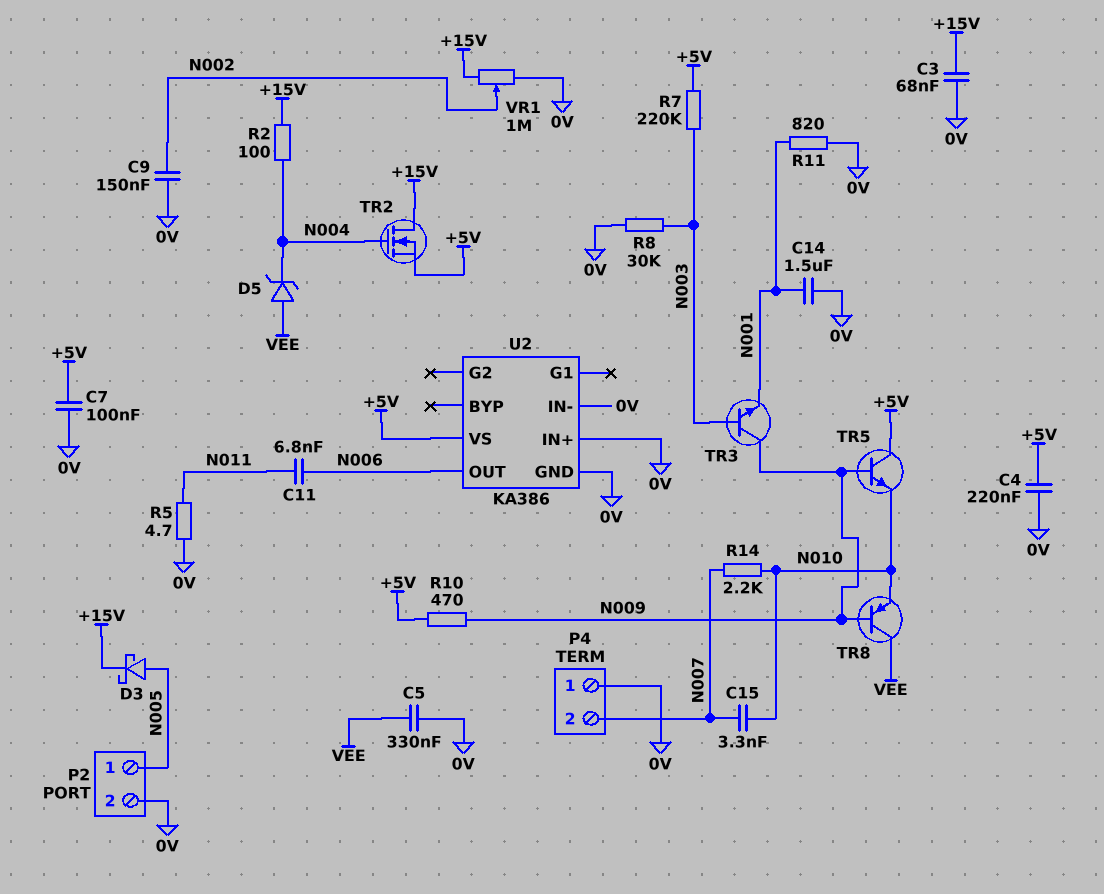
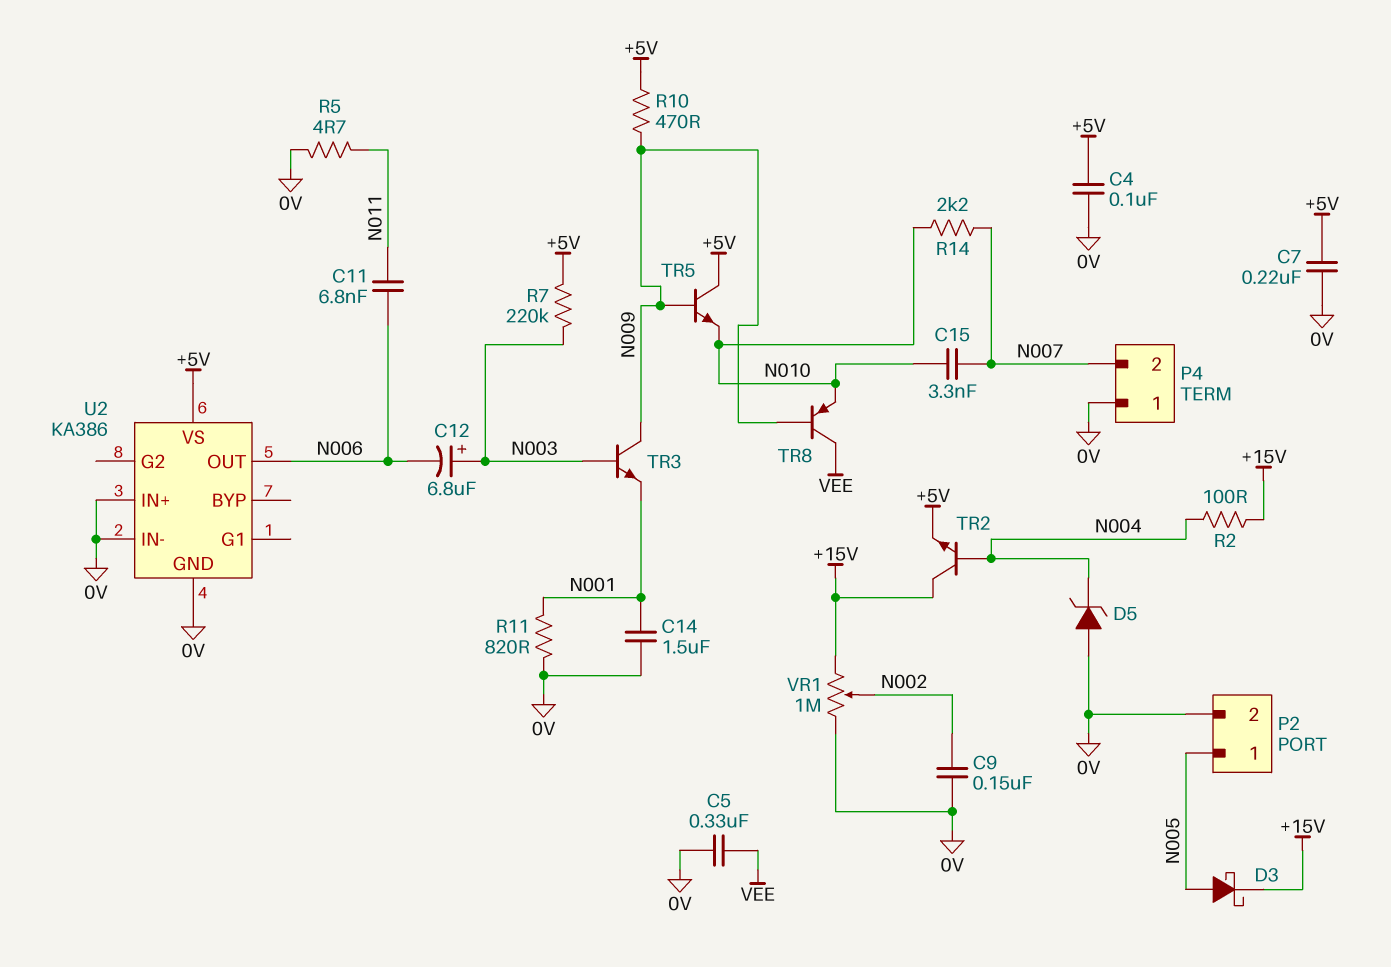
C3: 68nF (+15V, 0V) -> none
C4: 220nF (+5V, 0V) -> 100nF (+5V, 0V)
C7: 100nF (+5V, 0V) -> 220nF (+5V, 0V)
C12: none -> 6.8uF (plus N003, minus N006)
D5: zener (A VEE, K N004) -> zener (A 0V, K N004)
R8: 30k (0V, N003) -> none
TR2: NMOS (G N004, D +15V, S +5V) -> NPN (B N004, C +15V, E +5V)

